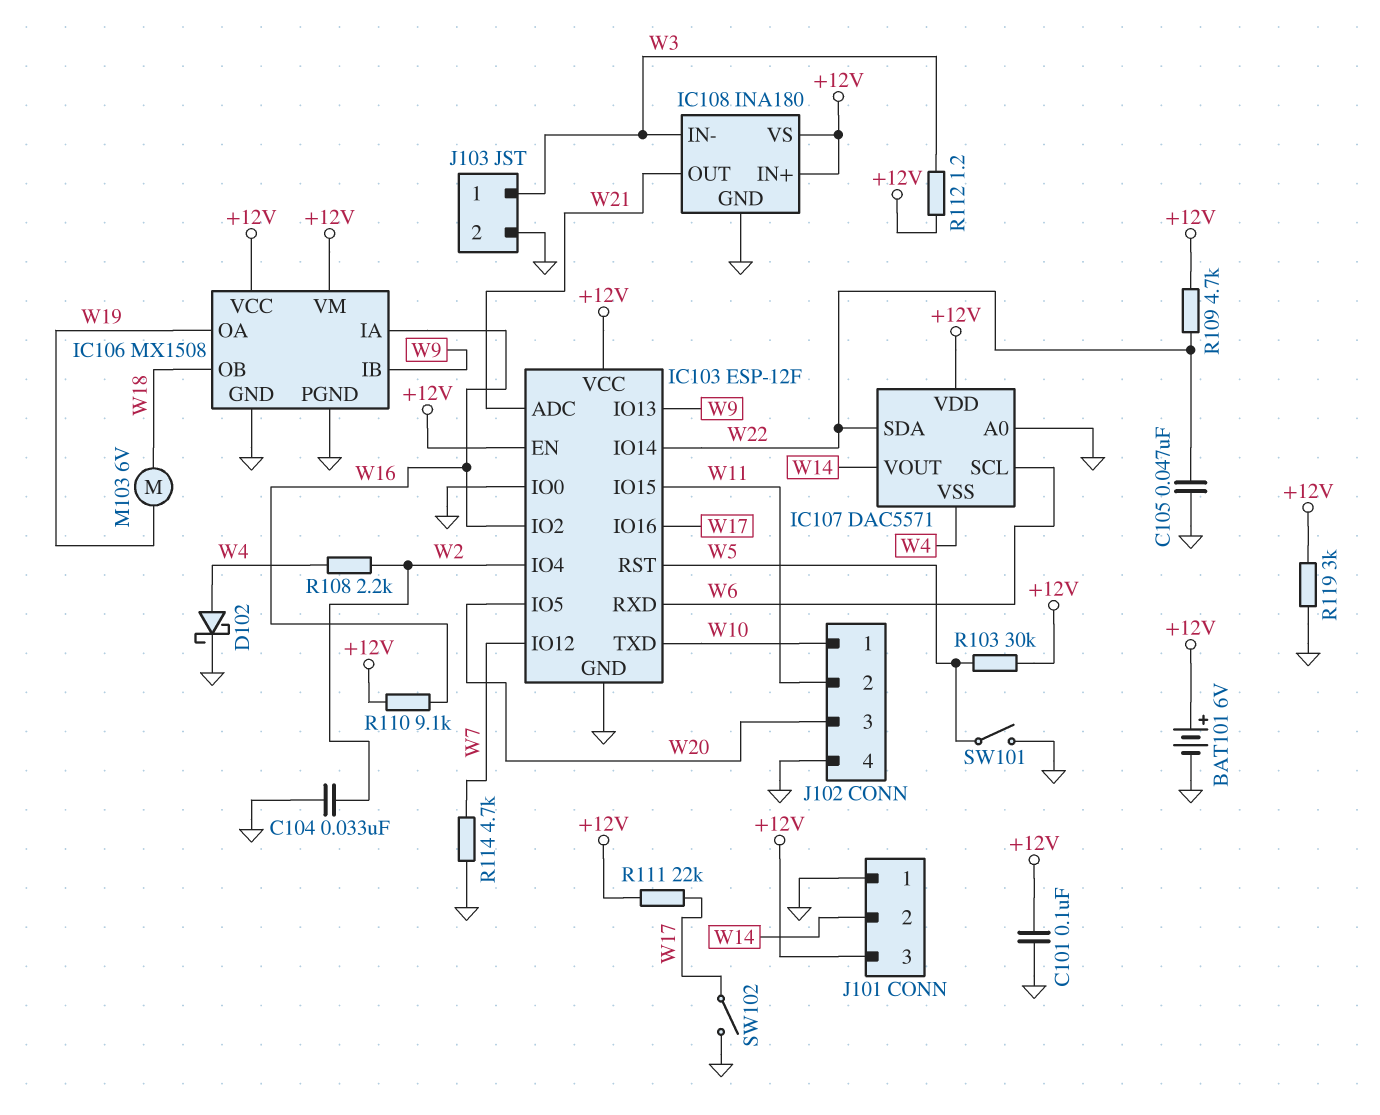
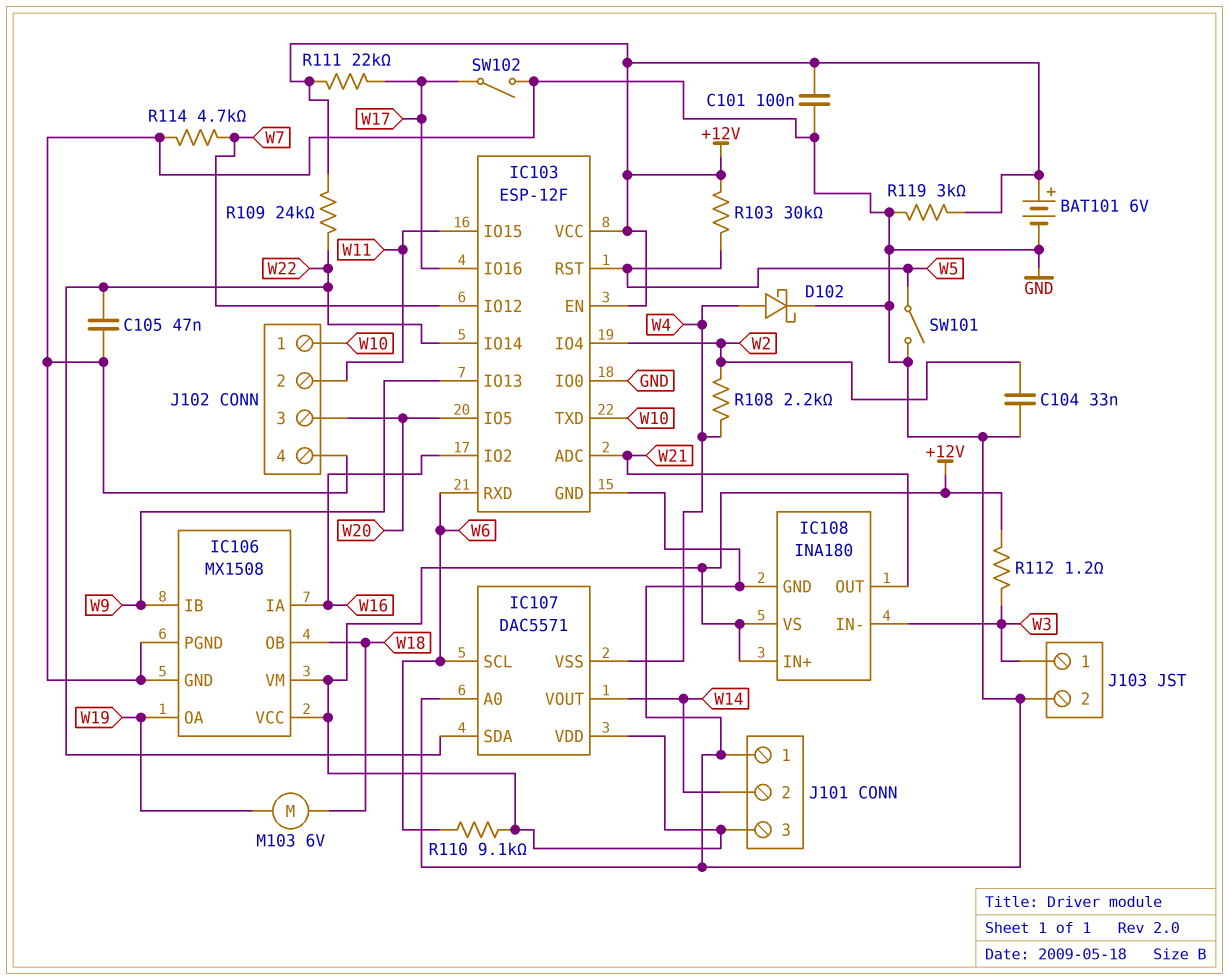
R109: 4.7k (+12V, W22) -> 24k (+12V, W22)
R110: 9.1k (+12V, W16) -> 9.1k (+12V, W6)

